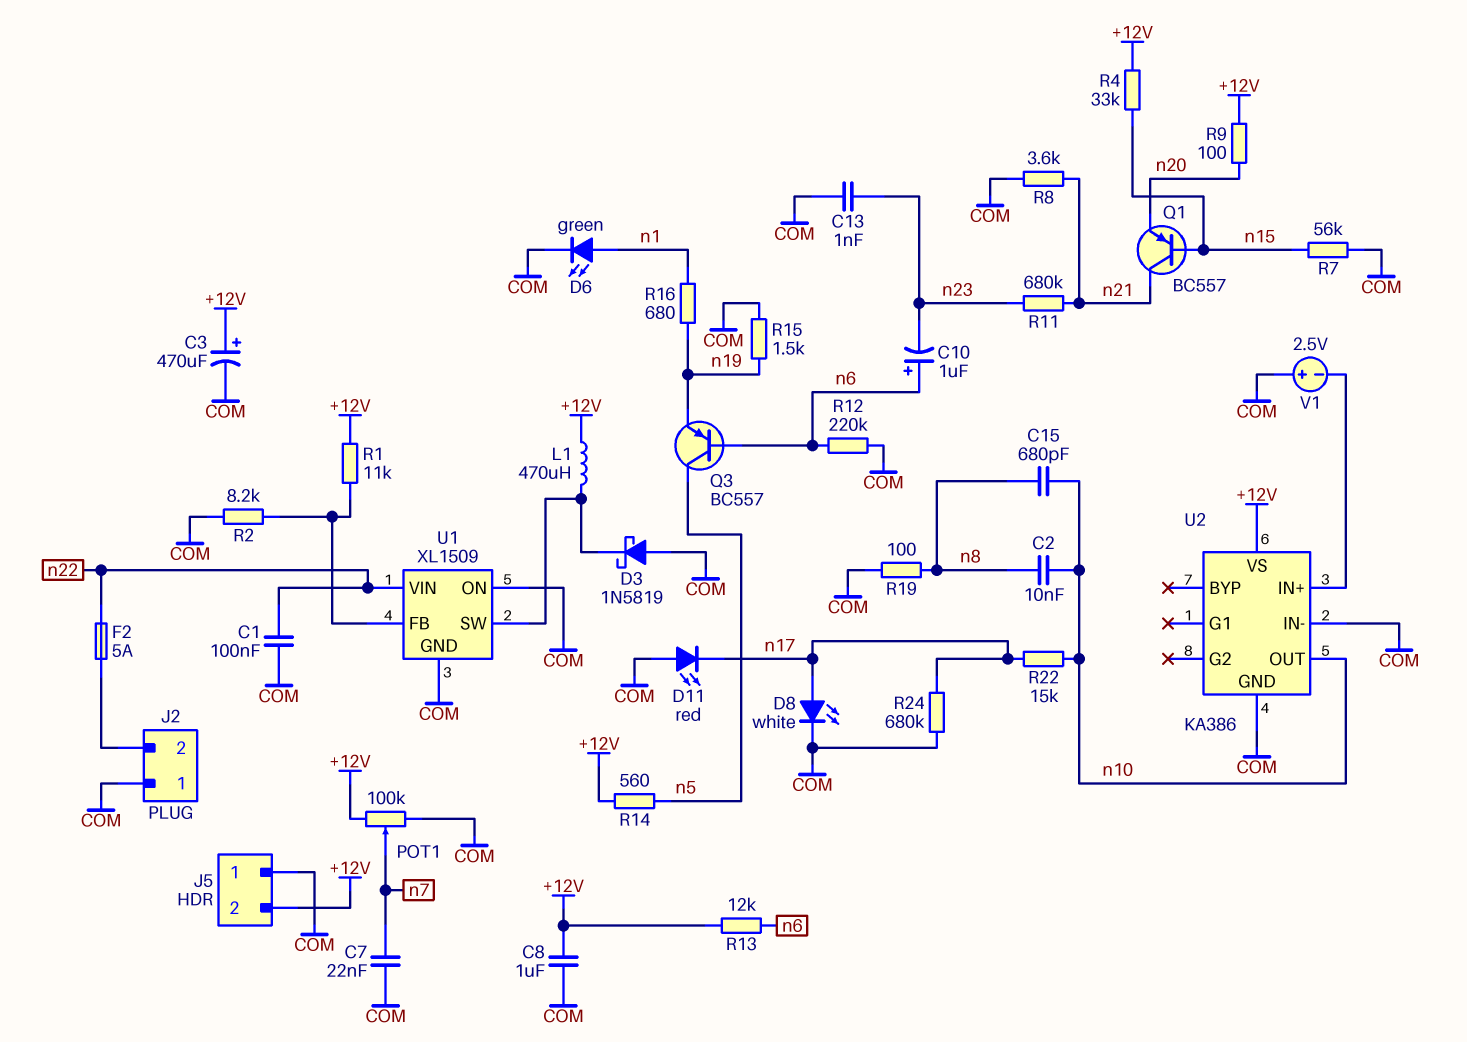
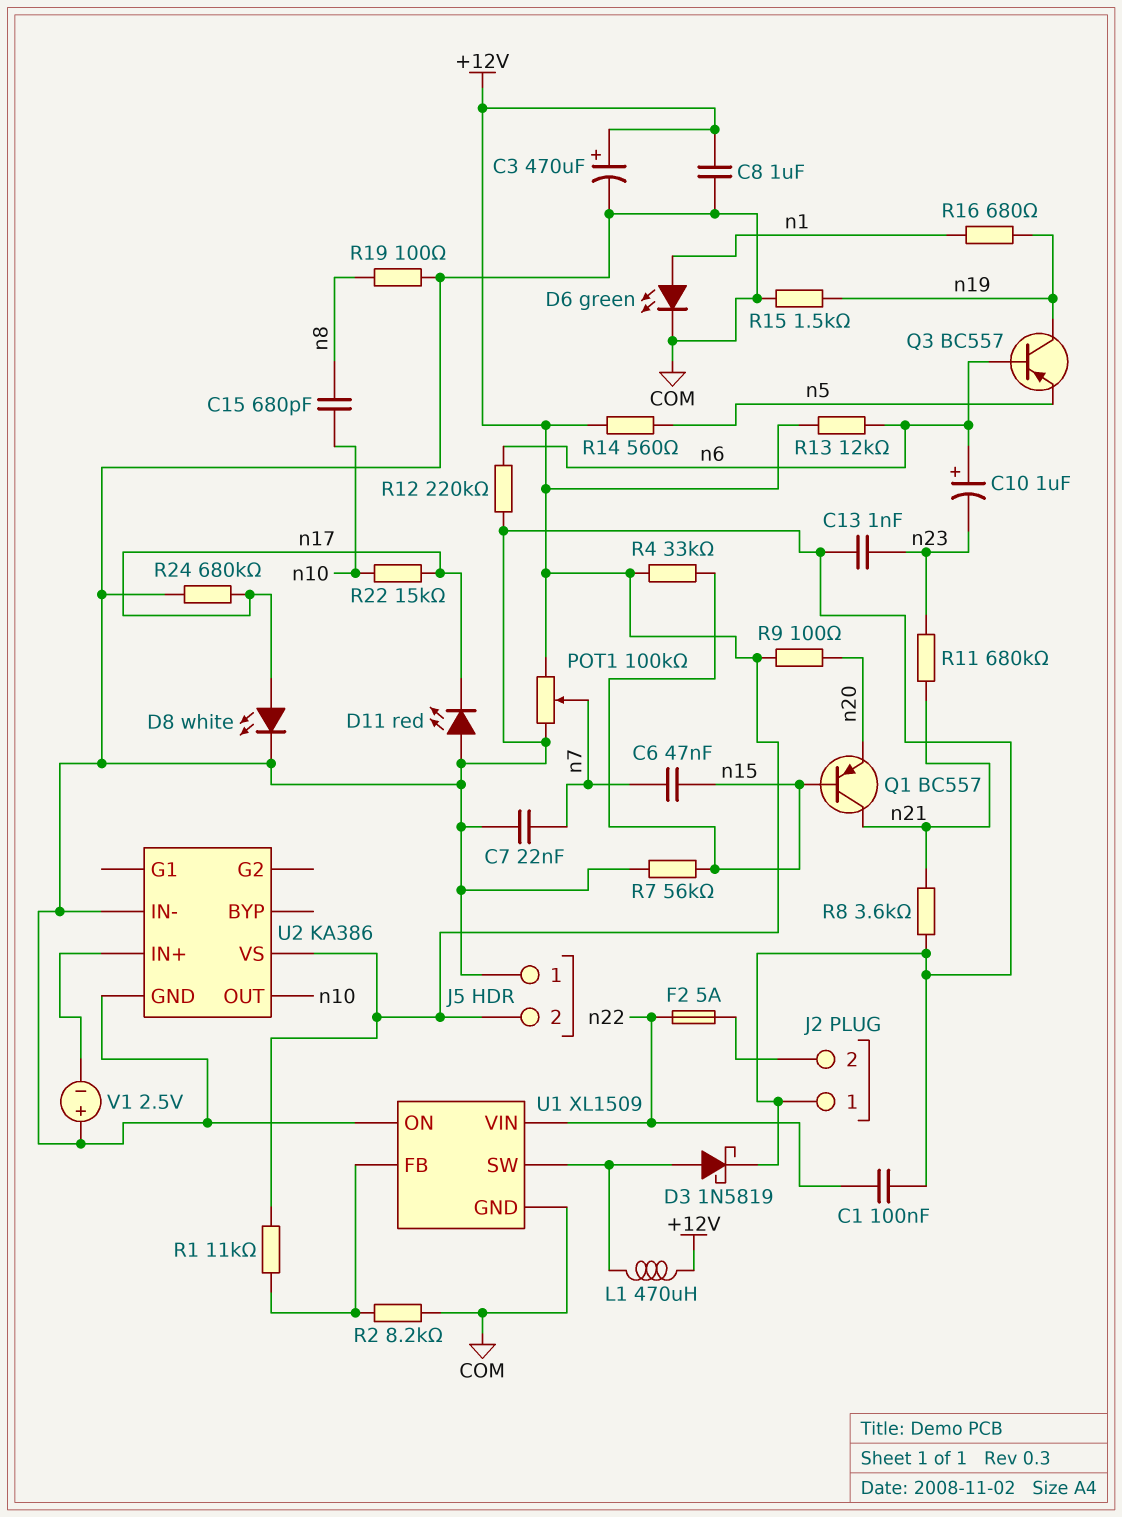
C2: 10nF (n8, n10) -> none
C6: none -> 47nF (n7, n15)
D3: schottky 1N5819 (A COM, K U1/SW) -> schottky 1N5819 (A U1/SW, K COM)
Q3: PNP BC557 (B n6, C n5, E n19) -> PNP BC557 (B n6, C n19, E n5)

